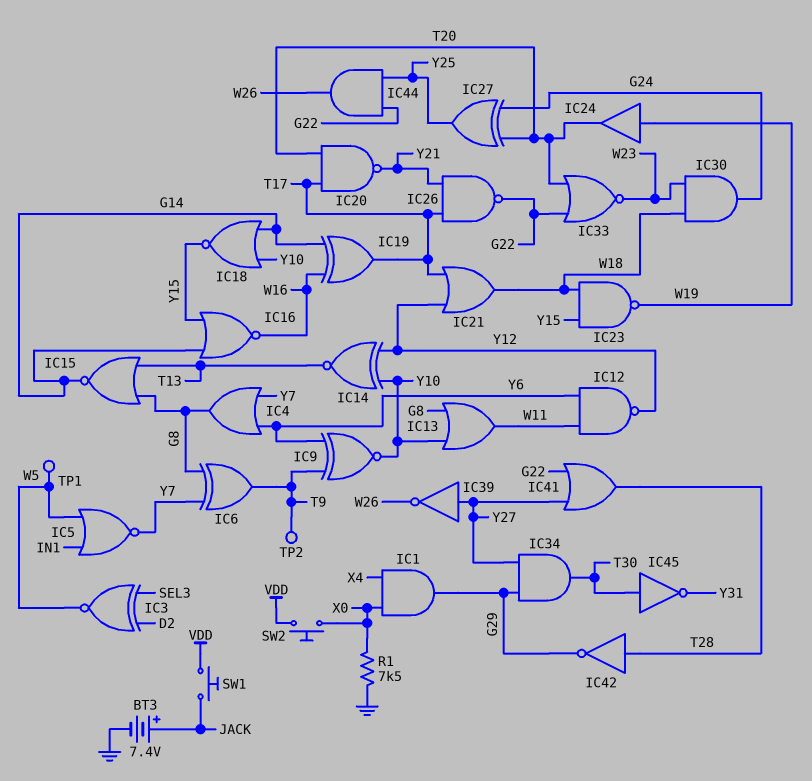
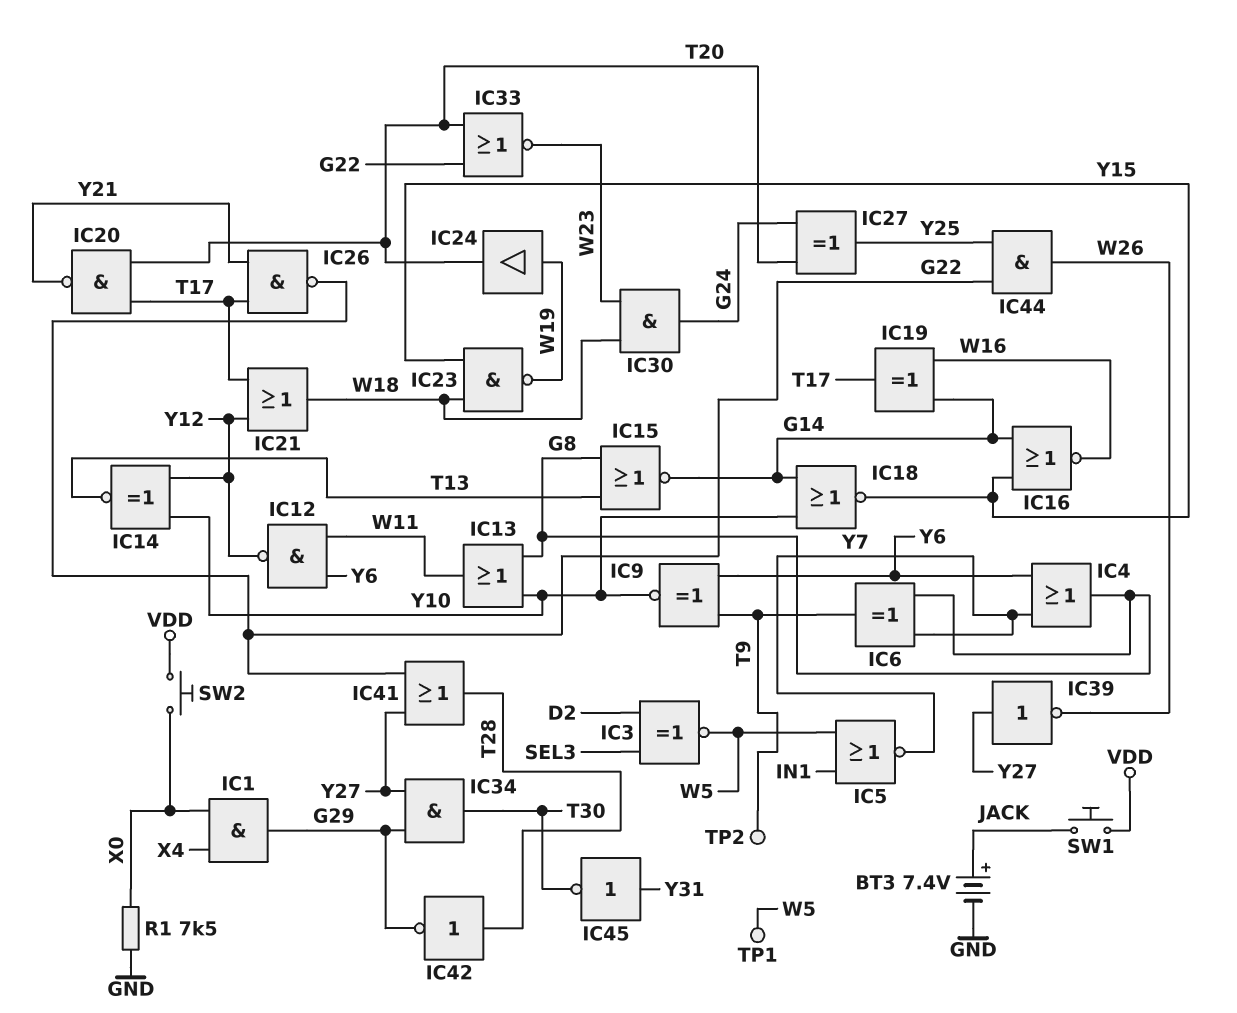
IC45: NOT (in T30, out Y31) -> NOT (in Y31, out T30)

